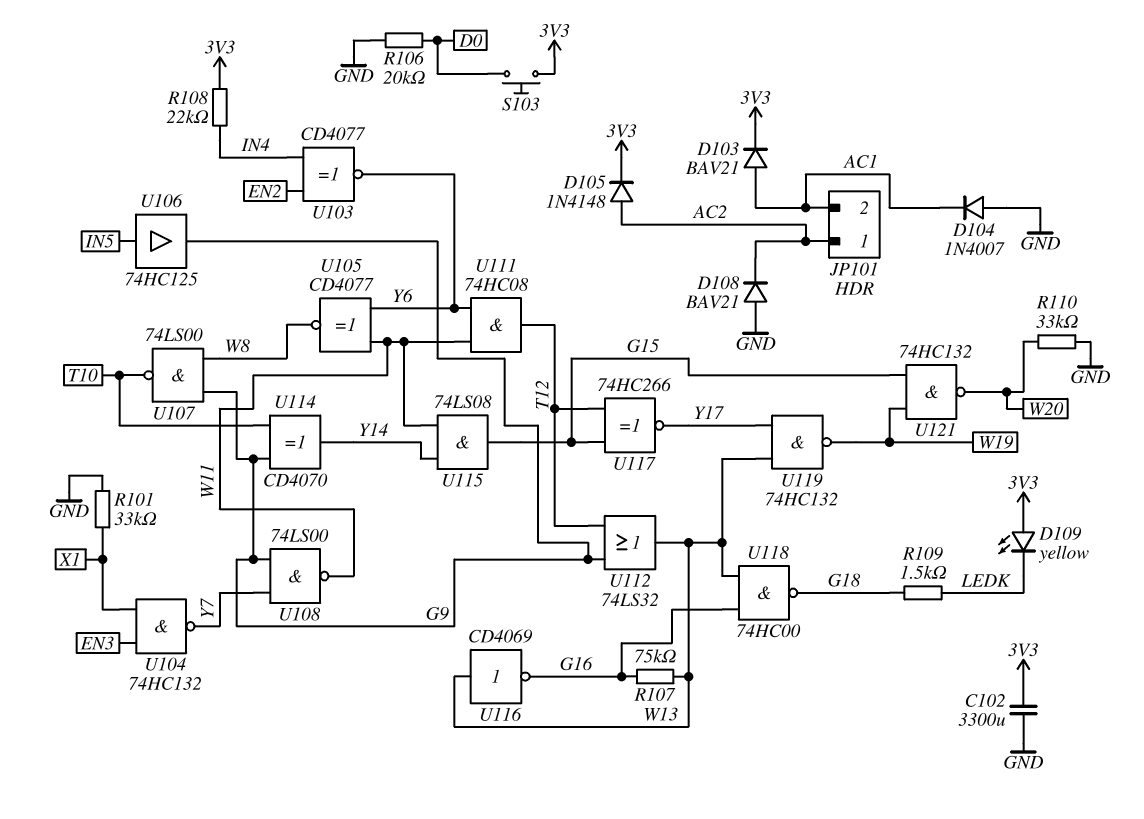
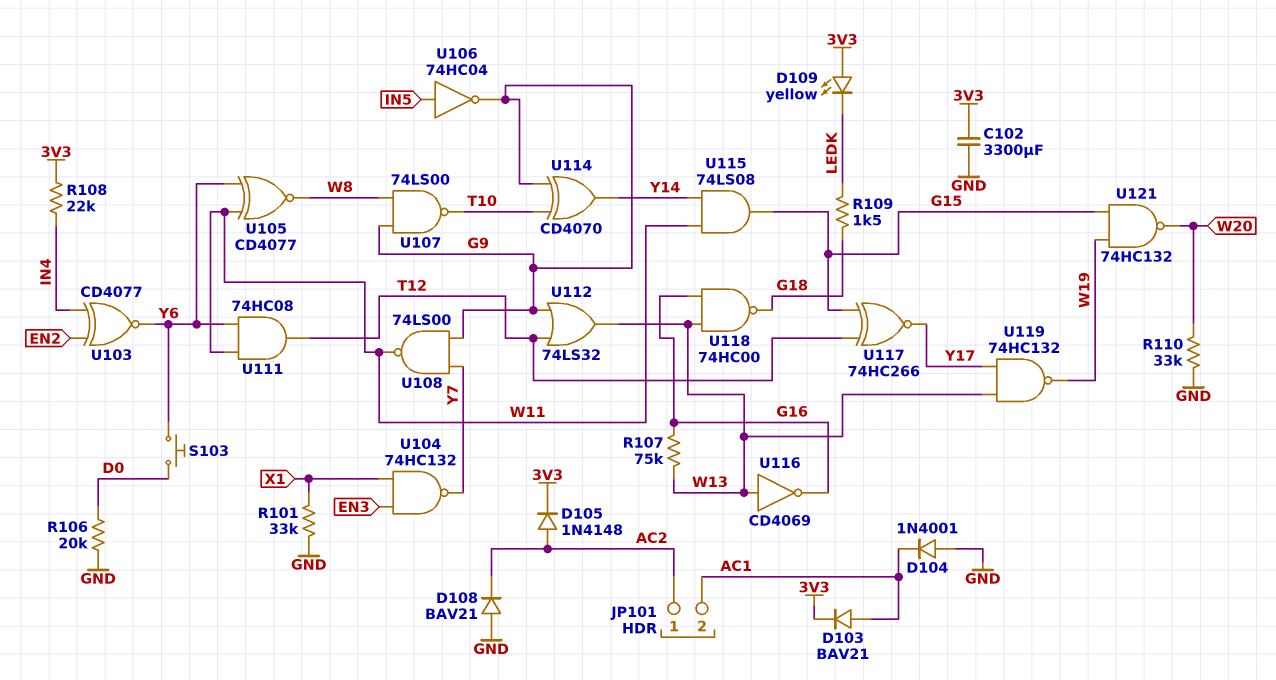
D104: diode 1N4007 (A GND, K AC1) -> diode 1N4001 (A GND, K AC1)
S103: button (3V3, D0) -> button (D0, Y6)
U106: buffer 74HC125 (in IN5, out G9) -> NOT 74HC04 (in IN5, out G9)

